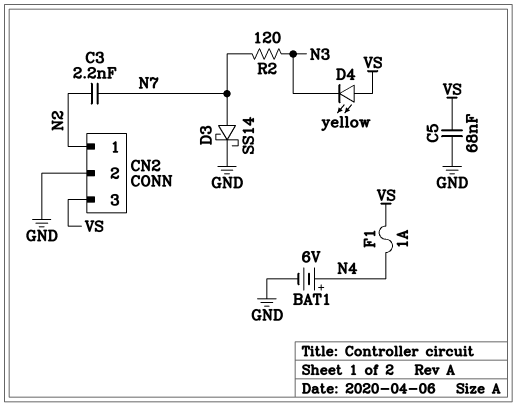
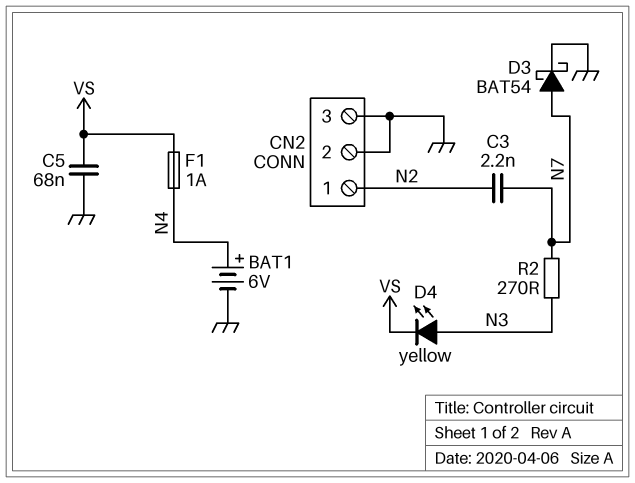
CN2 pin 3: VS -> GND
D3: schottky SS14 (A N7, K GND) -> schottky BAT54 (A N7, K GND)
D4: LED yellow (A VS, K N3) -> LED yellow (A N3, K VS)
R2: 120 (N3, N7) -> 270 (N3, N7)

